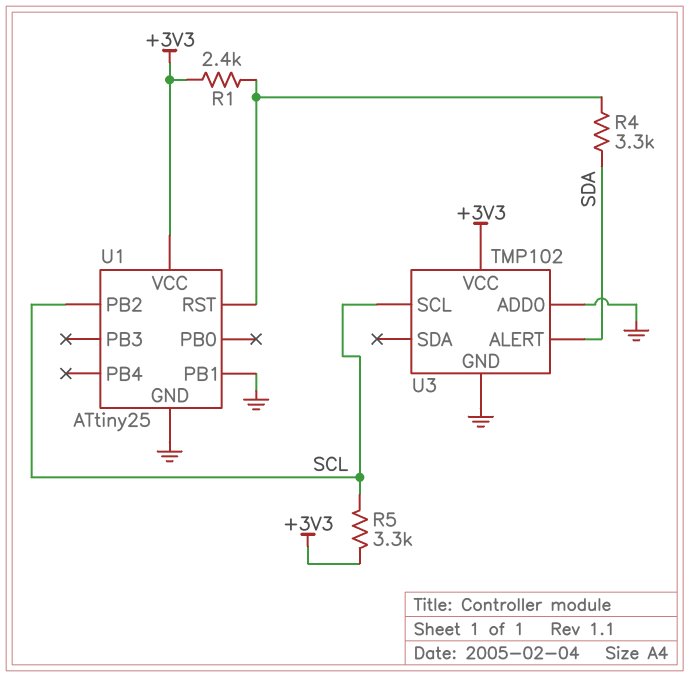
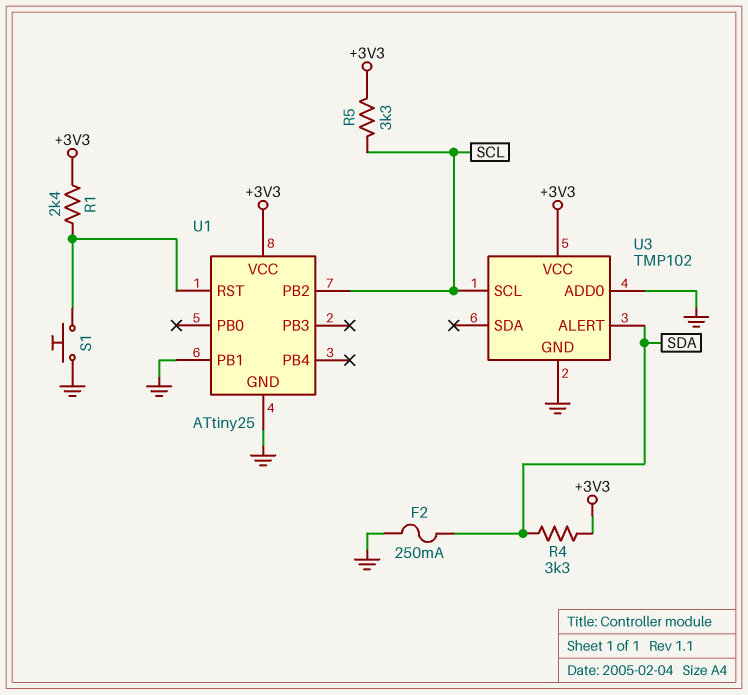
F2: none -> 250mA (GND, SDA)
R4: 3.3k (SDA, U1/RST) -> 3.3k (+3V3, SDA)
S1: none -> button (GND, U1/RST)

